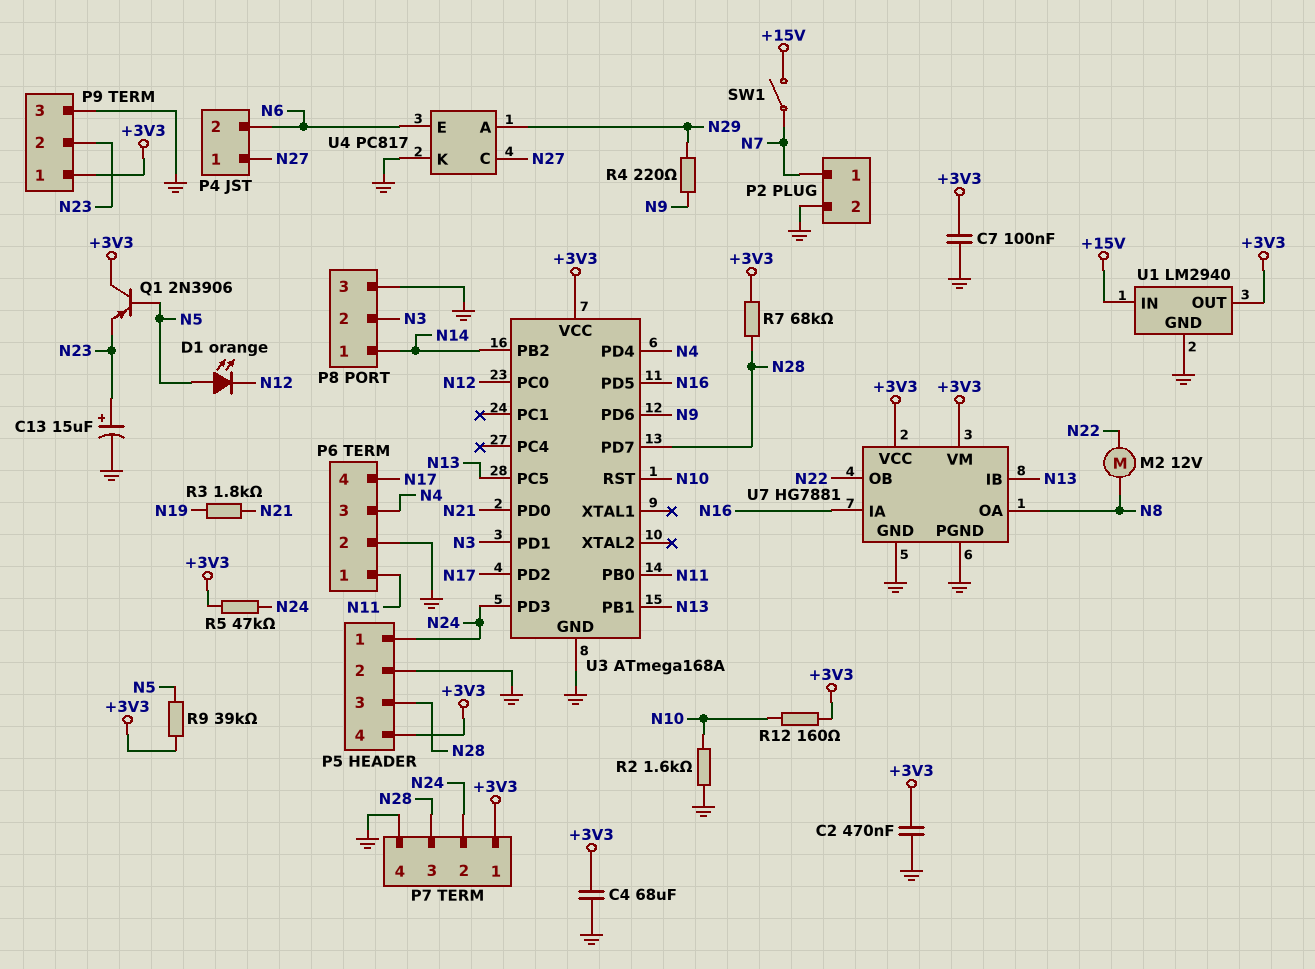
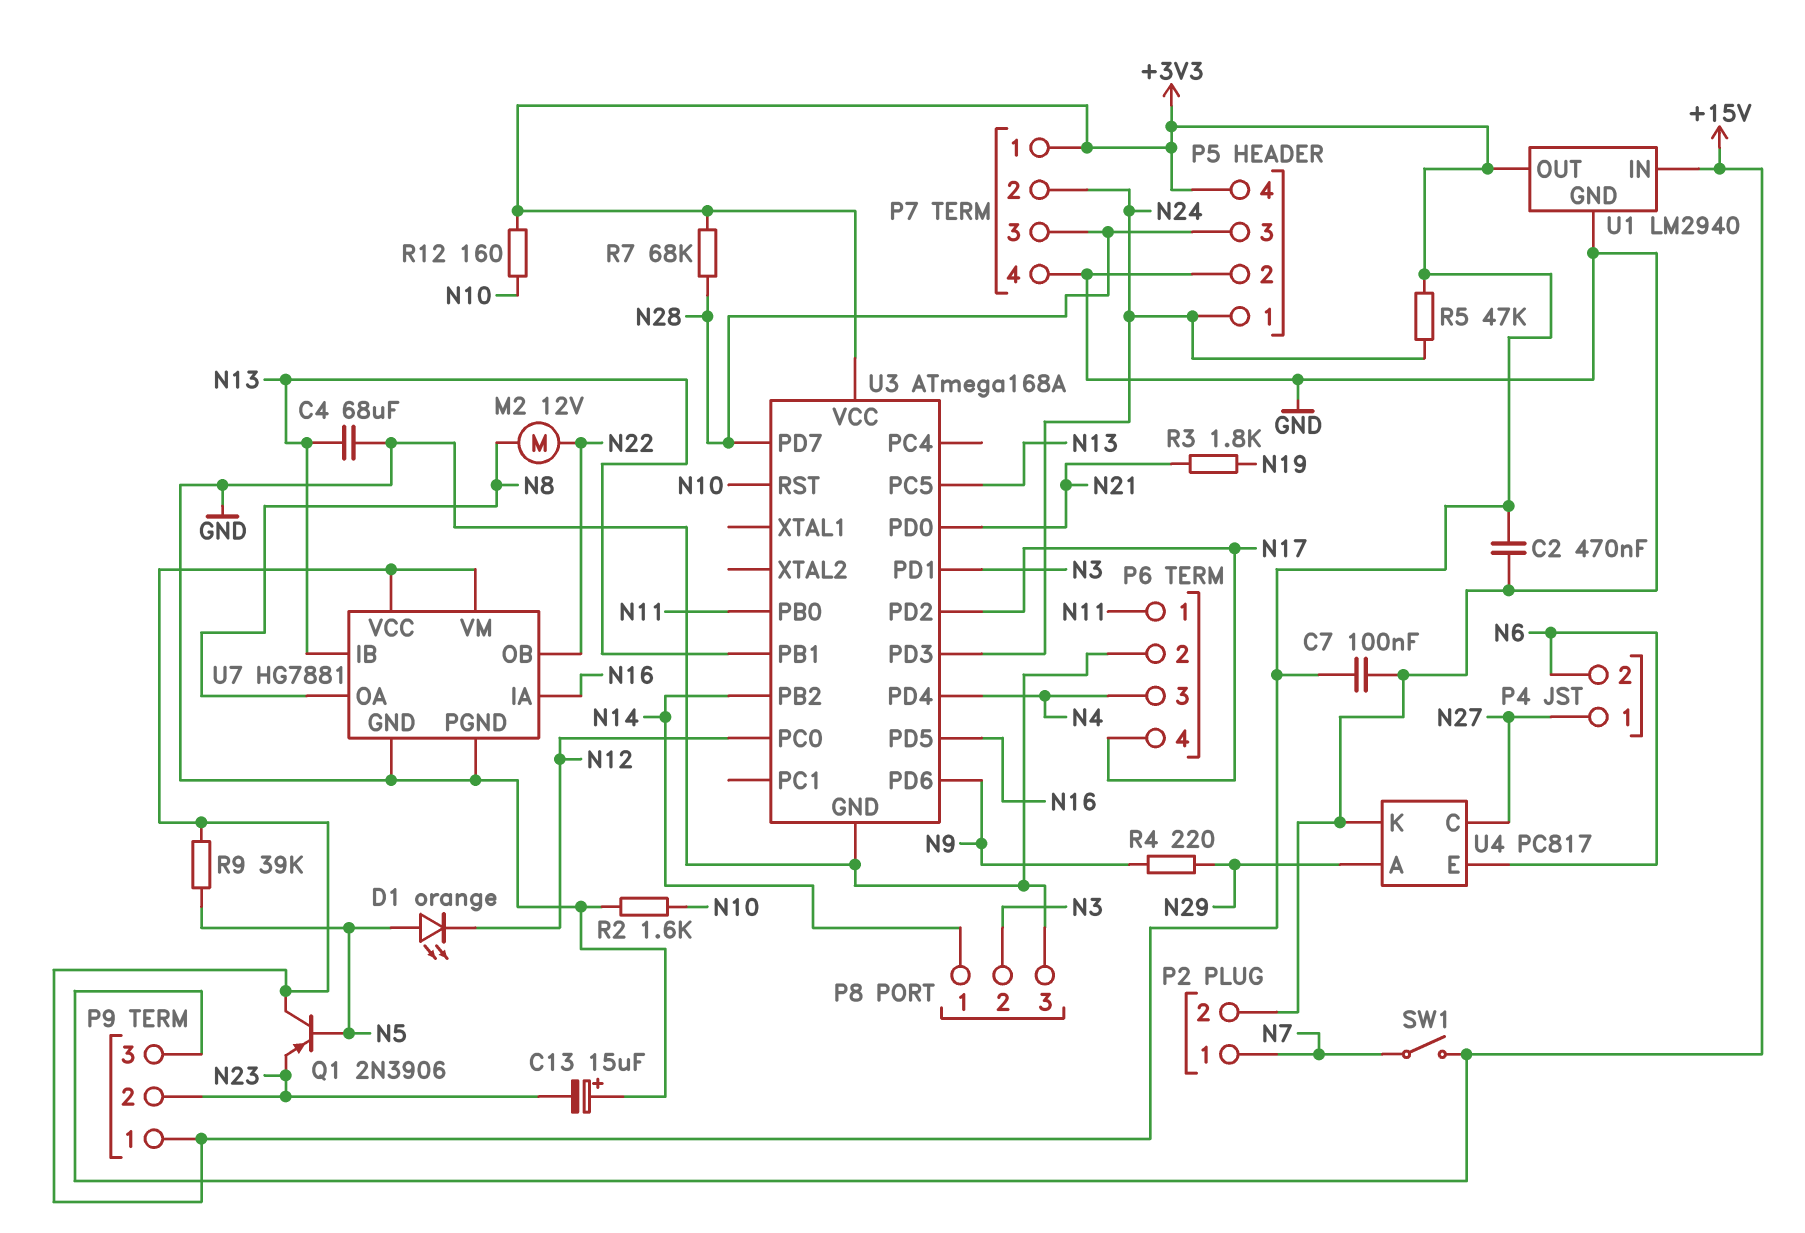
C4: 68uF (+3V3, GND) -> 68uF (GND, N13)
C13: 15uF (plus N23, minus GND) -> 15uF (plus GND, minus N23)
P9 pin 3: GND -> +15V

